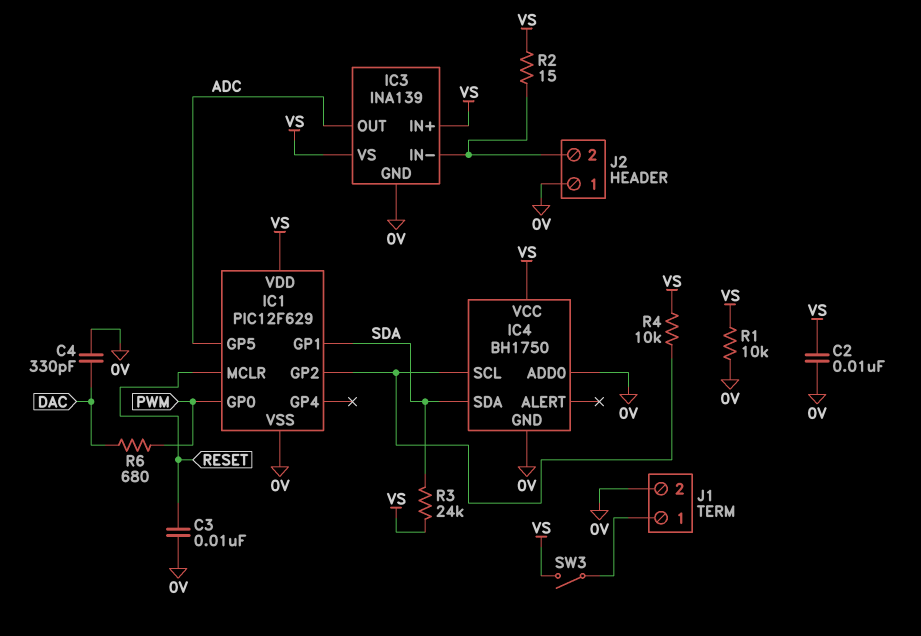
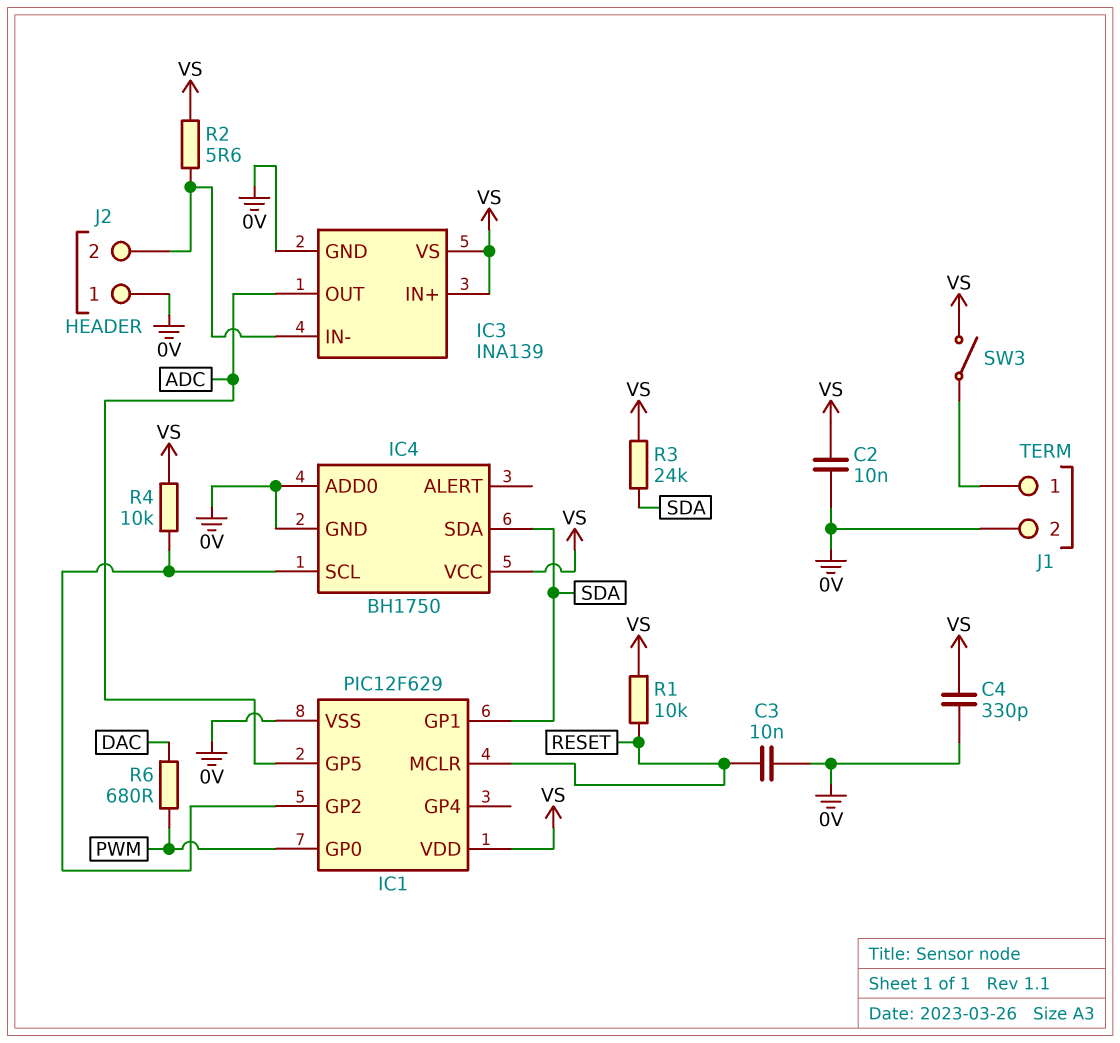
C4: 330pF (0V, DAC) -> 330pF (0V, VS)
R1: 10k (0V, VS) -> 10k (RESET, VS)
R2: 15 (IC3/IN-, VS) -> 5.6 (IC3/IN-, VS)

